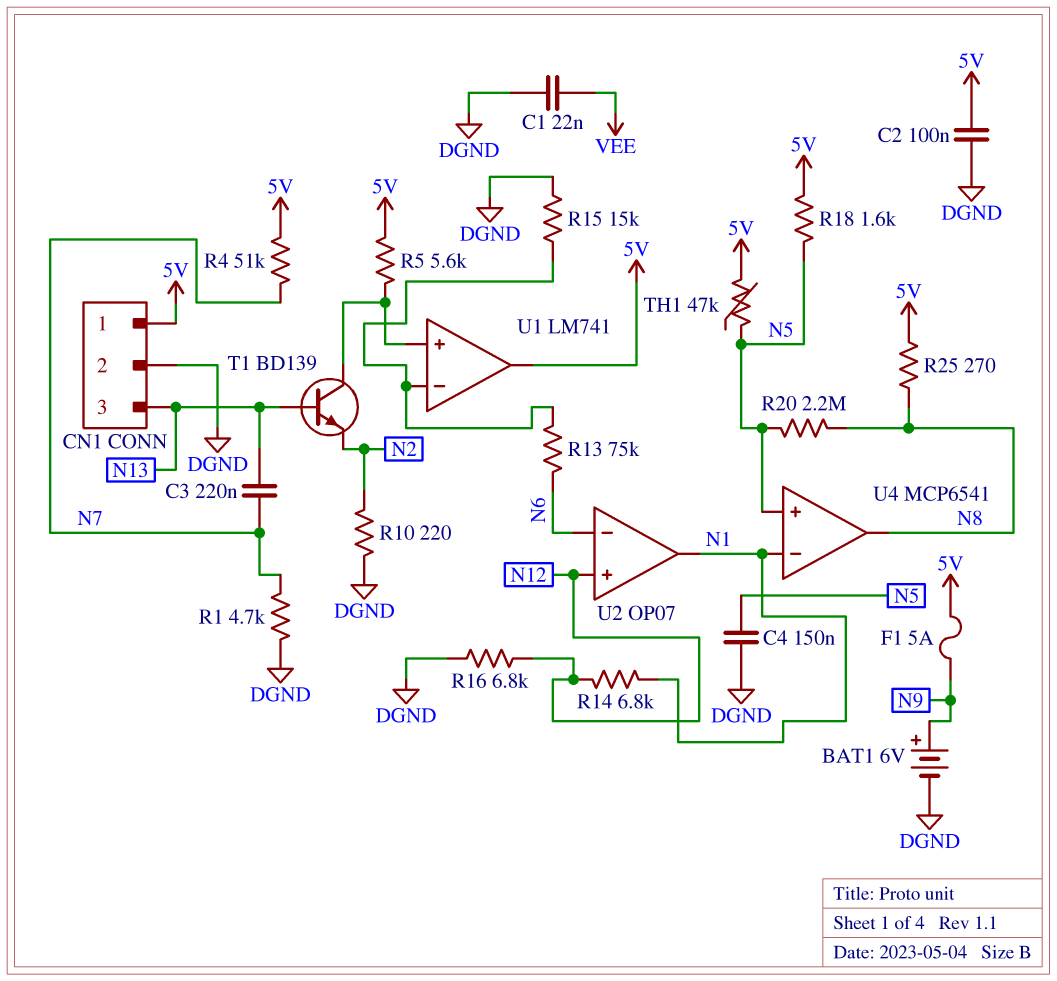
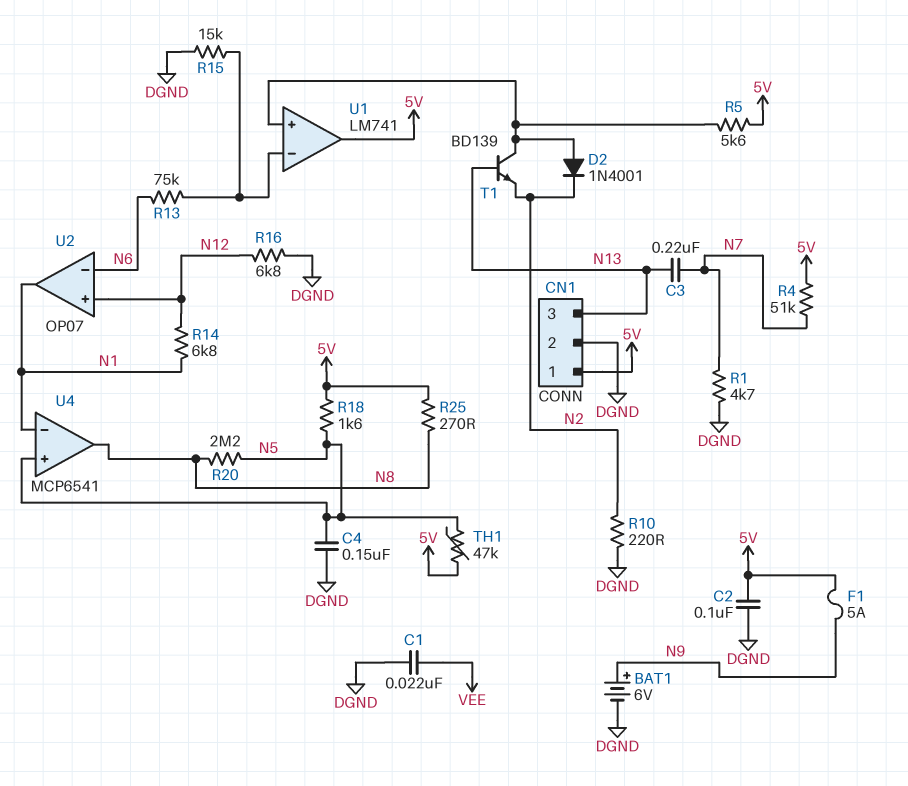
D2: none -> diode 1N4001 (A U1/in+, K N2)

